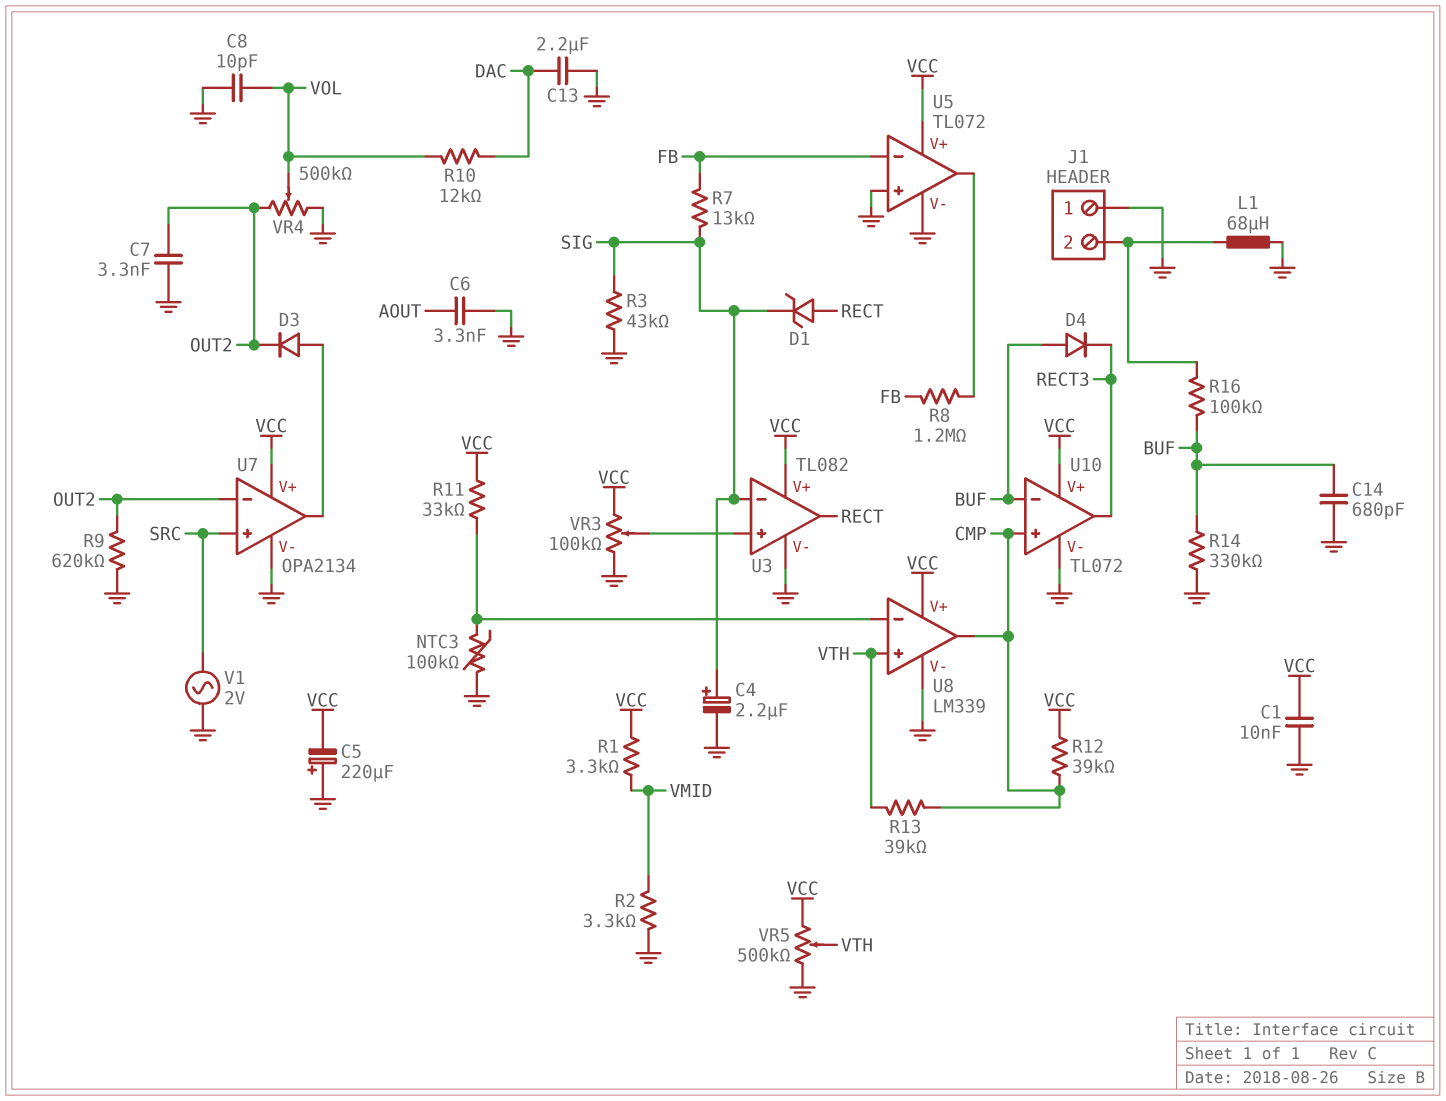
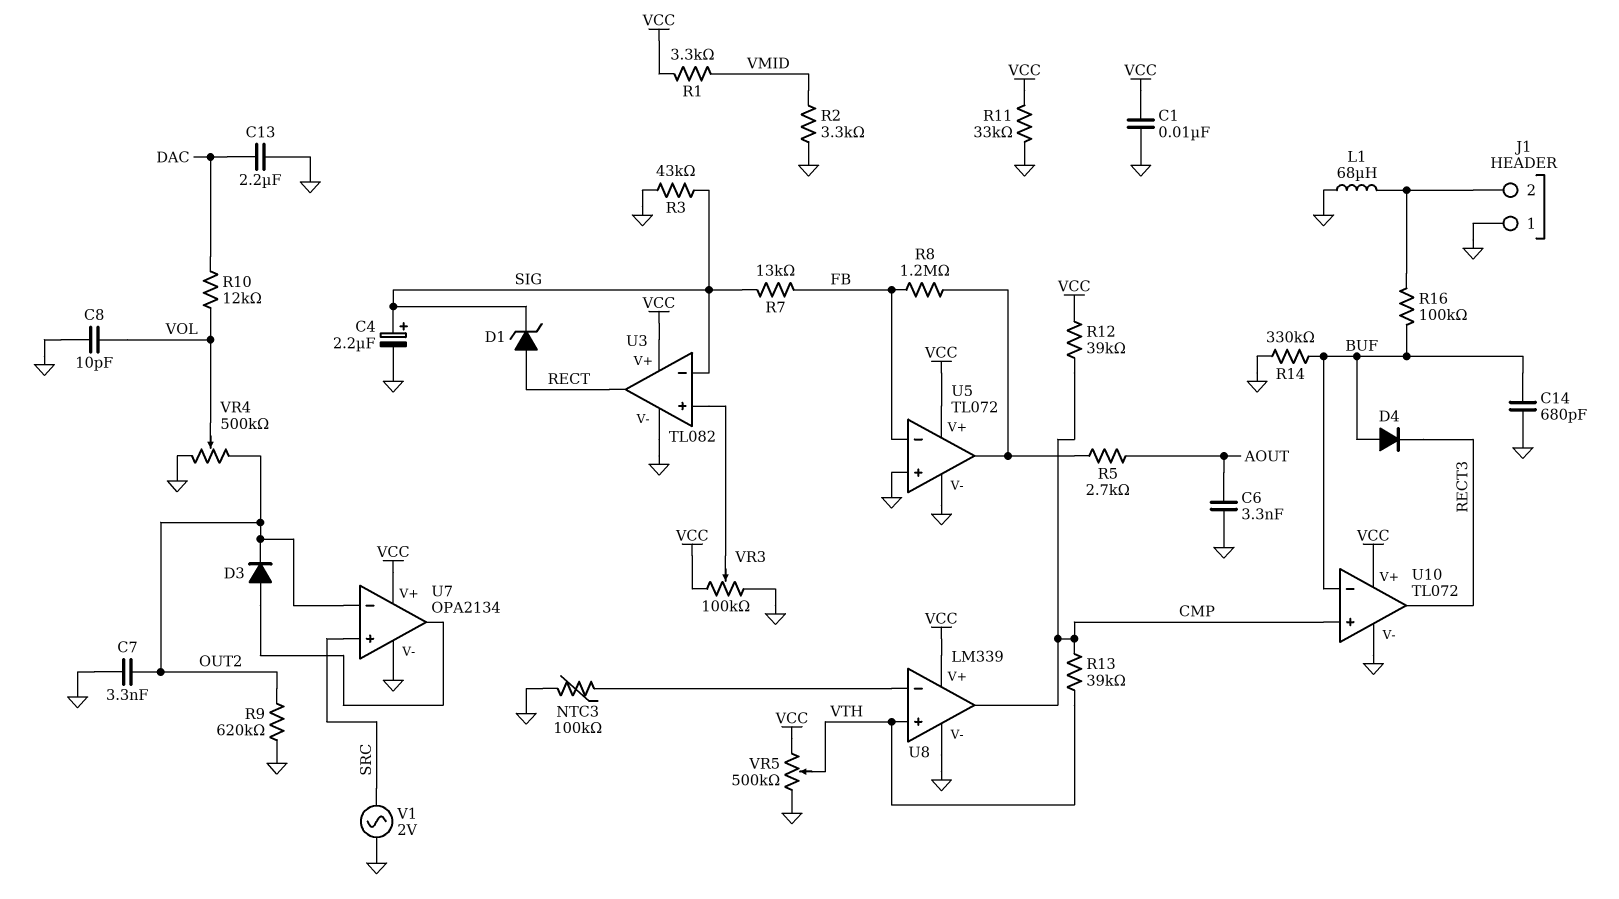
C5: 220uF (plus GND, minus VCC) -> none
R5: none -> 2.7k (AOUT, U5/out)
R11: 33k (U8/in-, VCC) -> 33k (GND, VCC)

